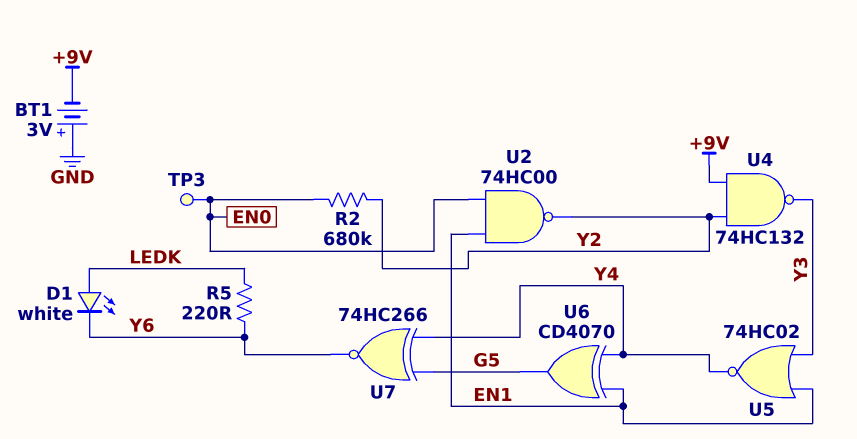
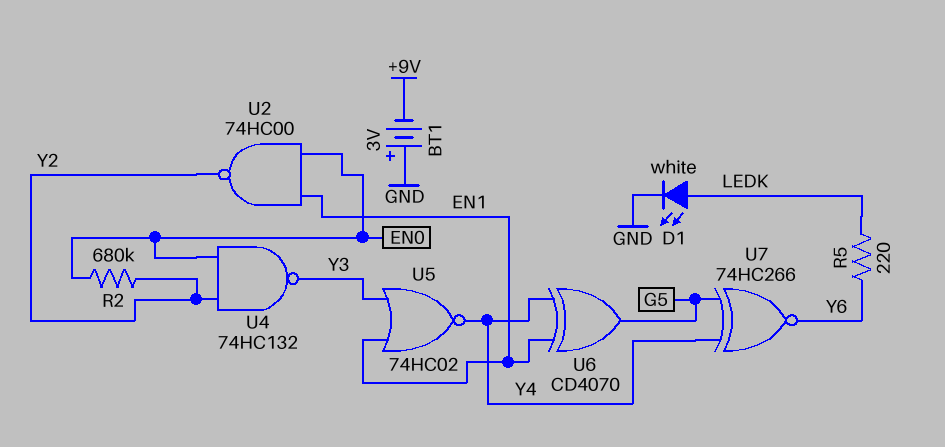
D1: LED white (A LEDK, K Y6) -> LED white (A LEDK, K GND)
TP3: test point (EN0) -> none
U4: NAND 74HC132 (in +9V, in Y2, out Y3) -> NAND 74HC132 (in EN0, in Y2, out Y3)

